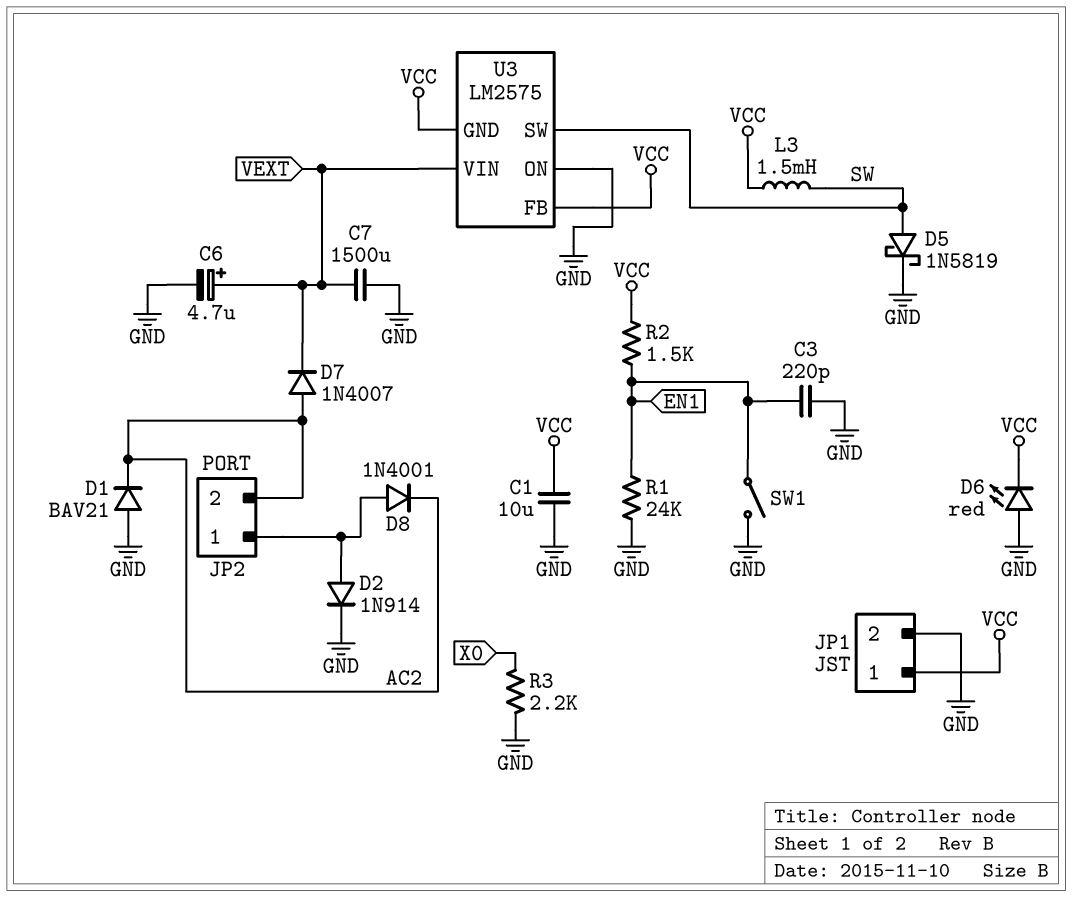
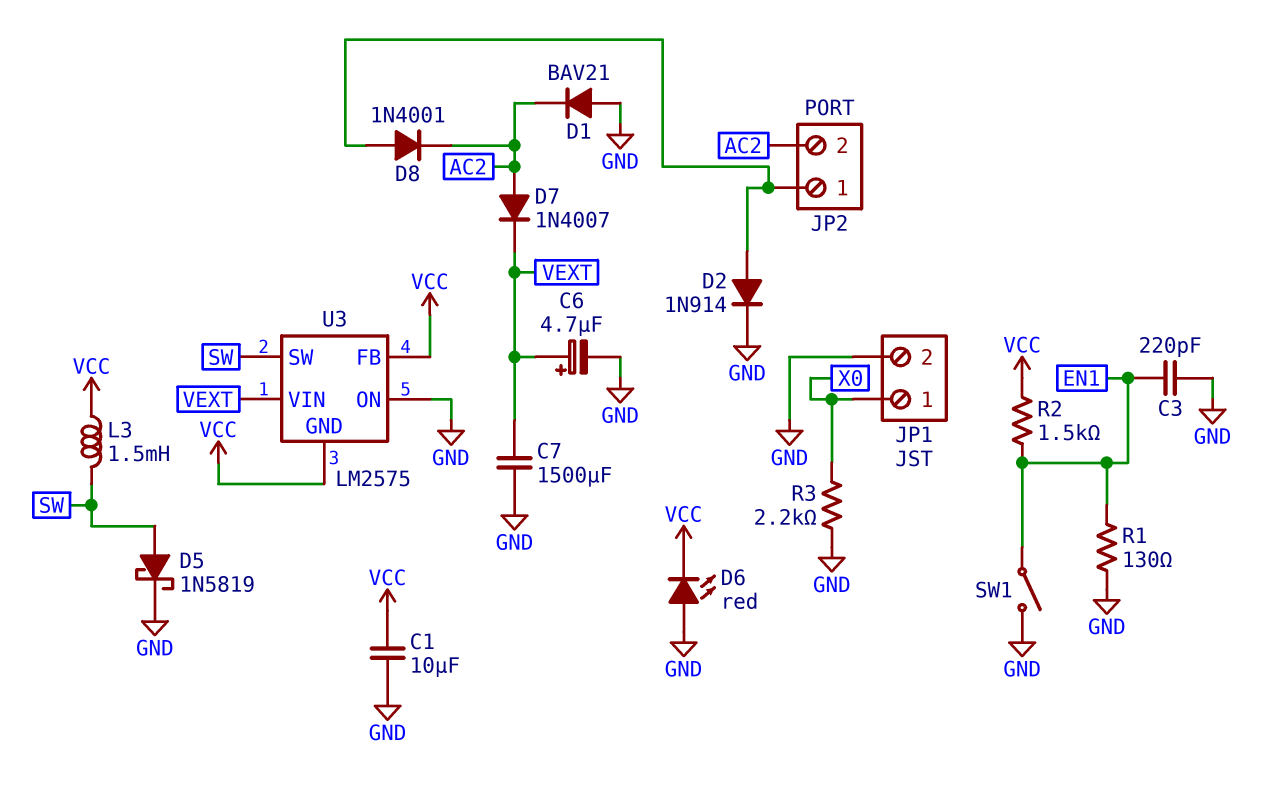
JP1 pin 1: VCC -> X0
R1: 24k (EN1, GND) -> 130 (EN1, GND)

